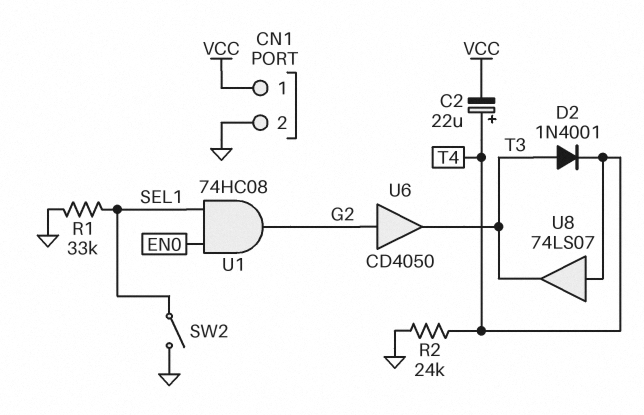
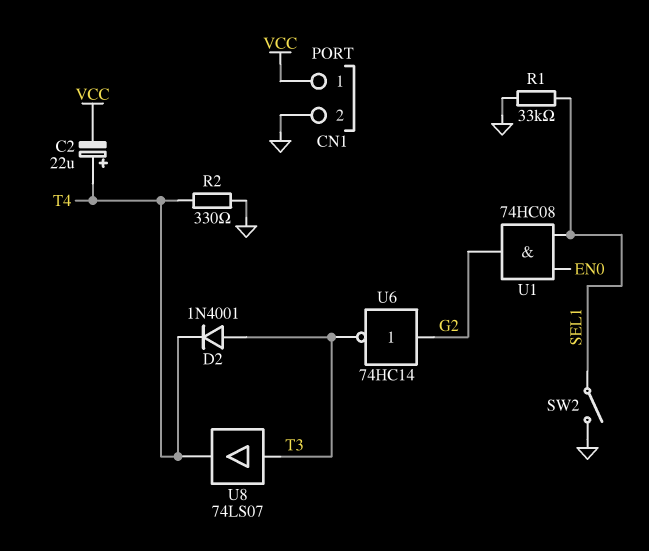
R2: 24k (GND, T4) -> 330 (GND, T4)
U6: buffer CD4050 (in G2, out T3) -> NOT 74HC14 (in G2, out T3)
U8: buffer 74LS07 (in T4, out T3) -> buffer 74LS07 (in T3, out T4)

